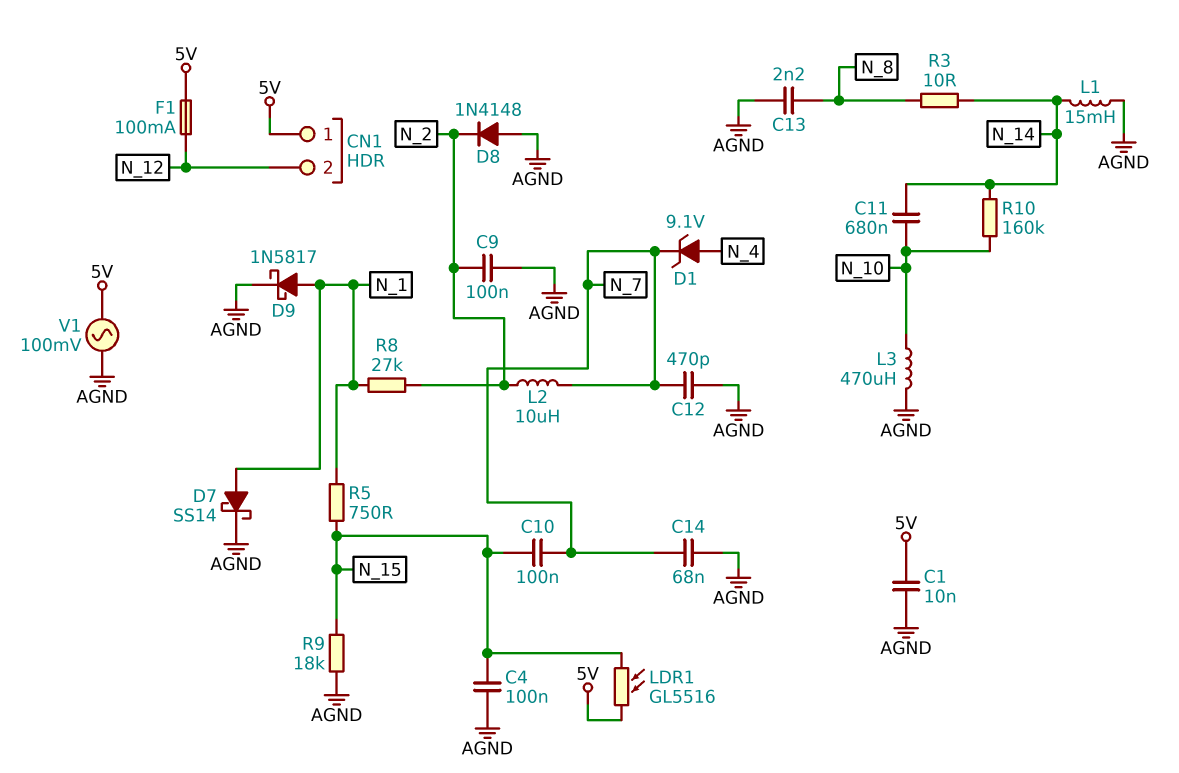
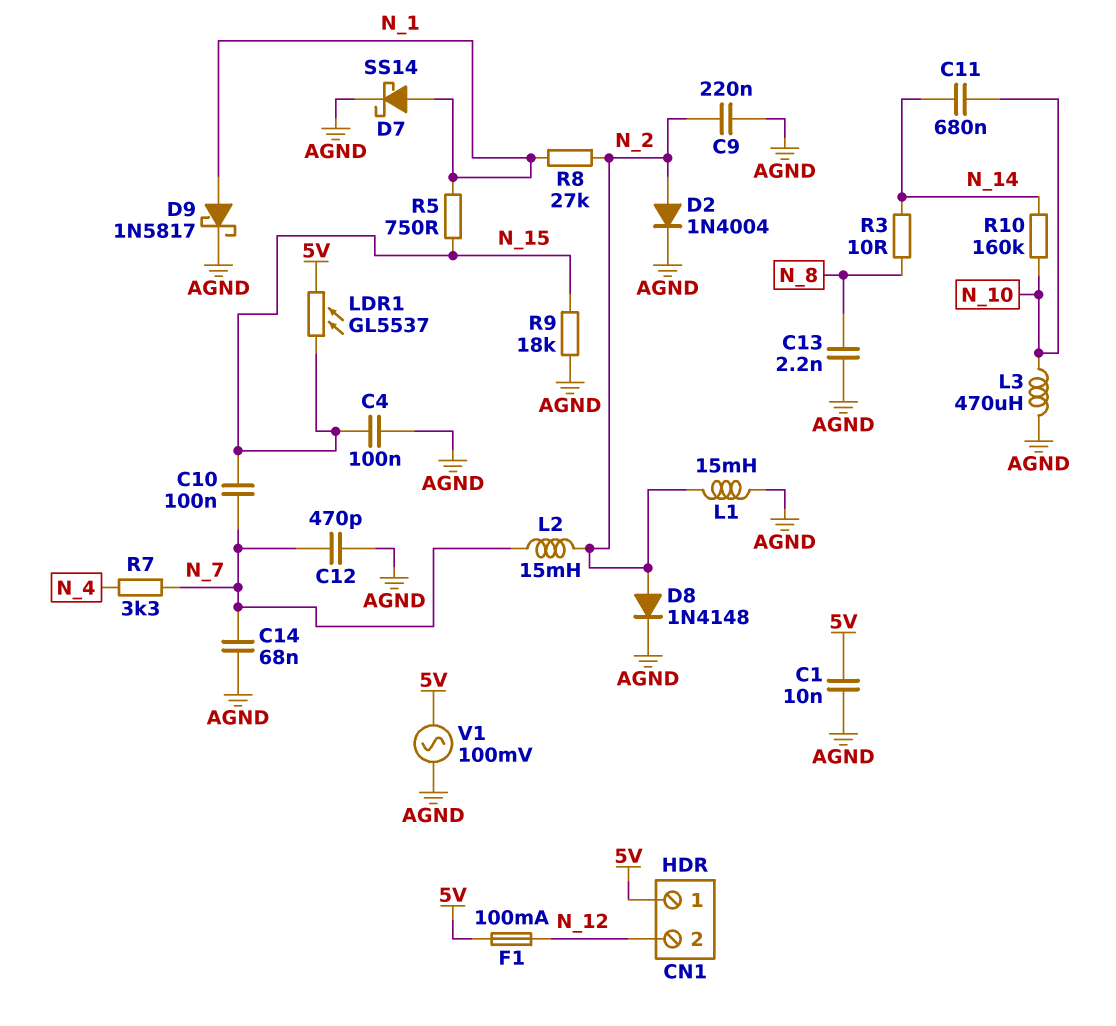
C9: 100nF (AGND, N_2) -> 220nF (AGND, N_2)
D1: zener 9.1V (A N_4, K N_7) -> none
D2: none -> diode 1N4004 (A N_2, K AGND)
D8: diode 1N4148 (A AGND, K N_2) -> diode 1N4148 (A N_2, K AGND)
L1: 15mH (AGND, N_14) -> 15mH (AGND, N_2)
L2: 10uH (N_2, N_7) -> 15mH (N_2, N_7)
LDR1: GL5516 (5V, N_15) -> GL5537 (5V, N_15)
R7: none -> 3.3k (N_4, N_7)

